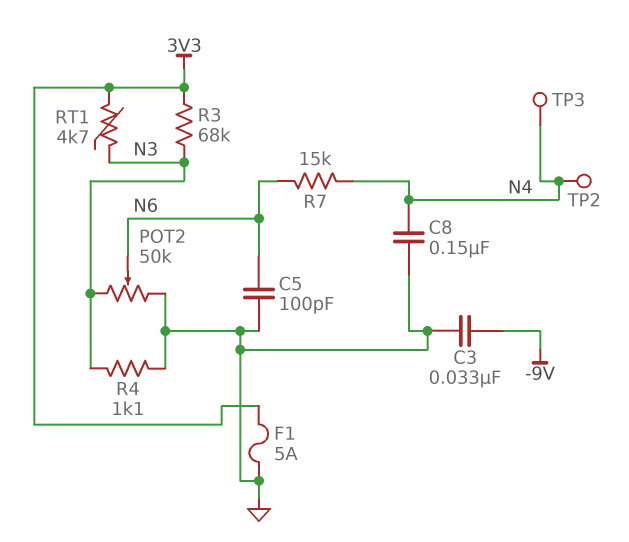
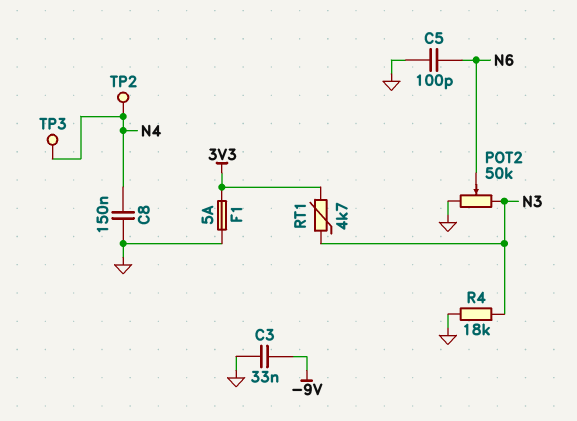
R3: 68k (3V3, N3) -> none
R4: 1.1k (GND, N3) -> 18k (GND, N3)
R7: 15k (N4, N6) -> none

